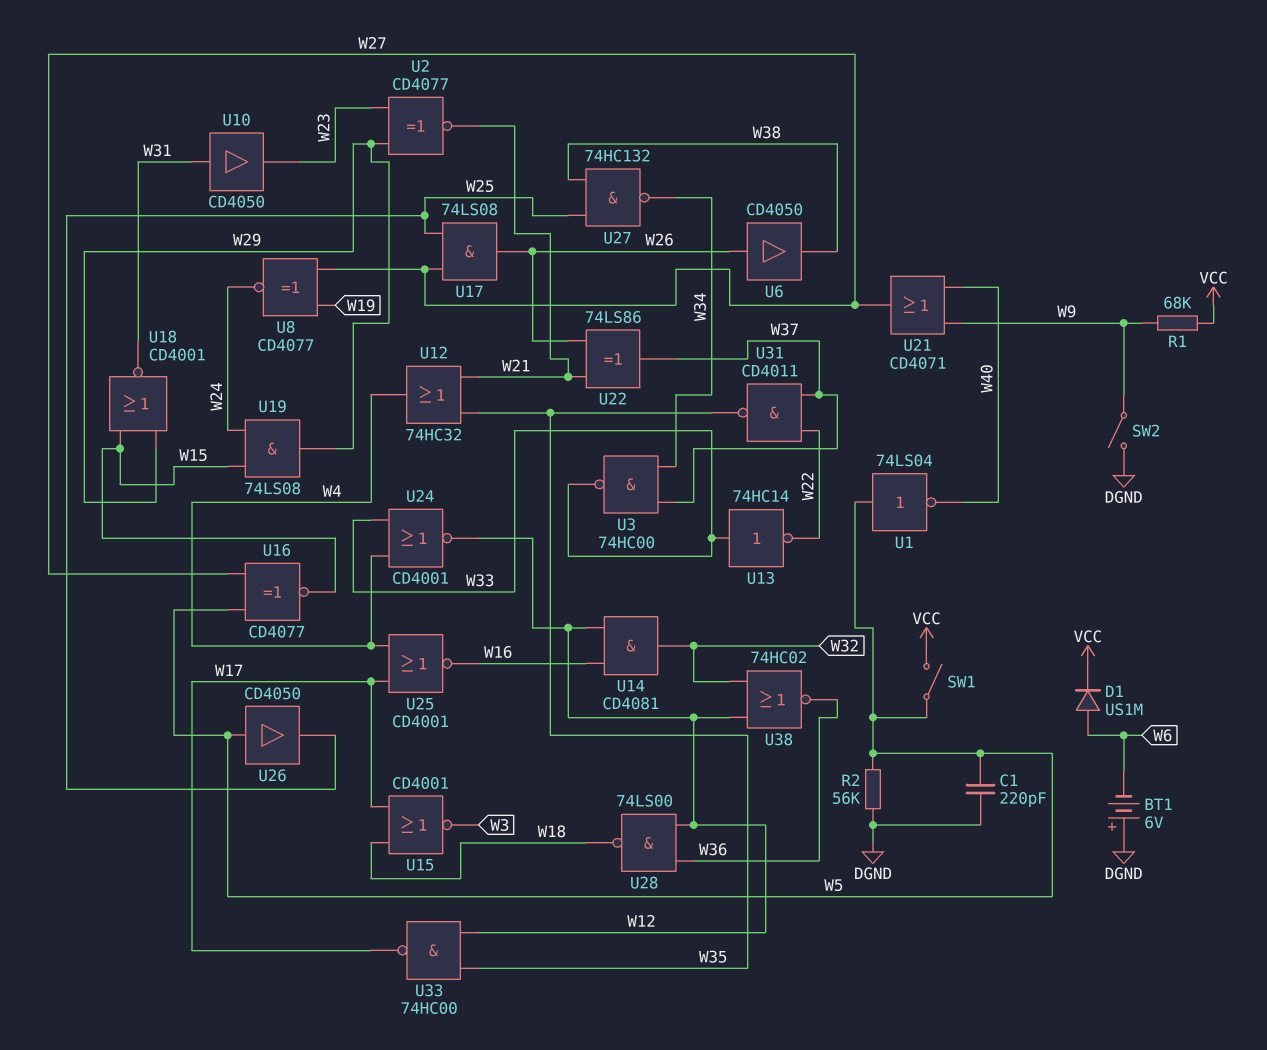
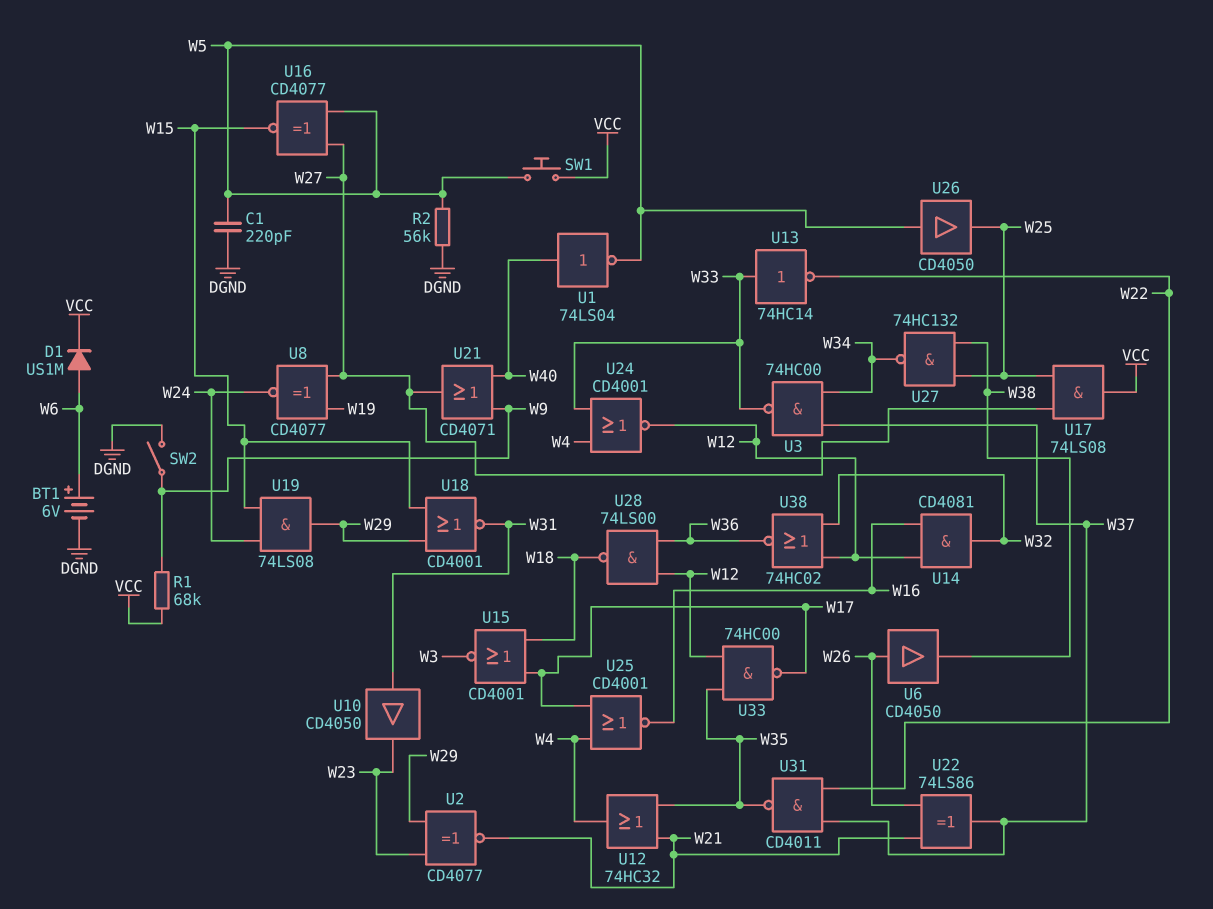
BT1: 6V (plus DGND, minus W6) -> 6V (plus W6, minus DGND)
SW1: switch (VCC, W5) -> button (VCC, W5)
U1: NOT 74LS04 (in W5, out W40) -> NOT 74LS04 (in W40, out W5)
U17: AND 74LS08 (in W25, in W27, out W26) -> AND 74LS08 (in W25, in W27, out VCC)

